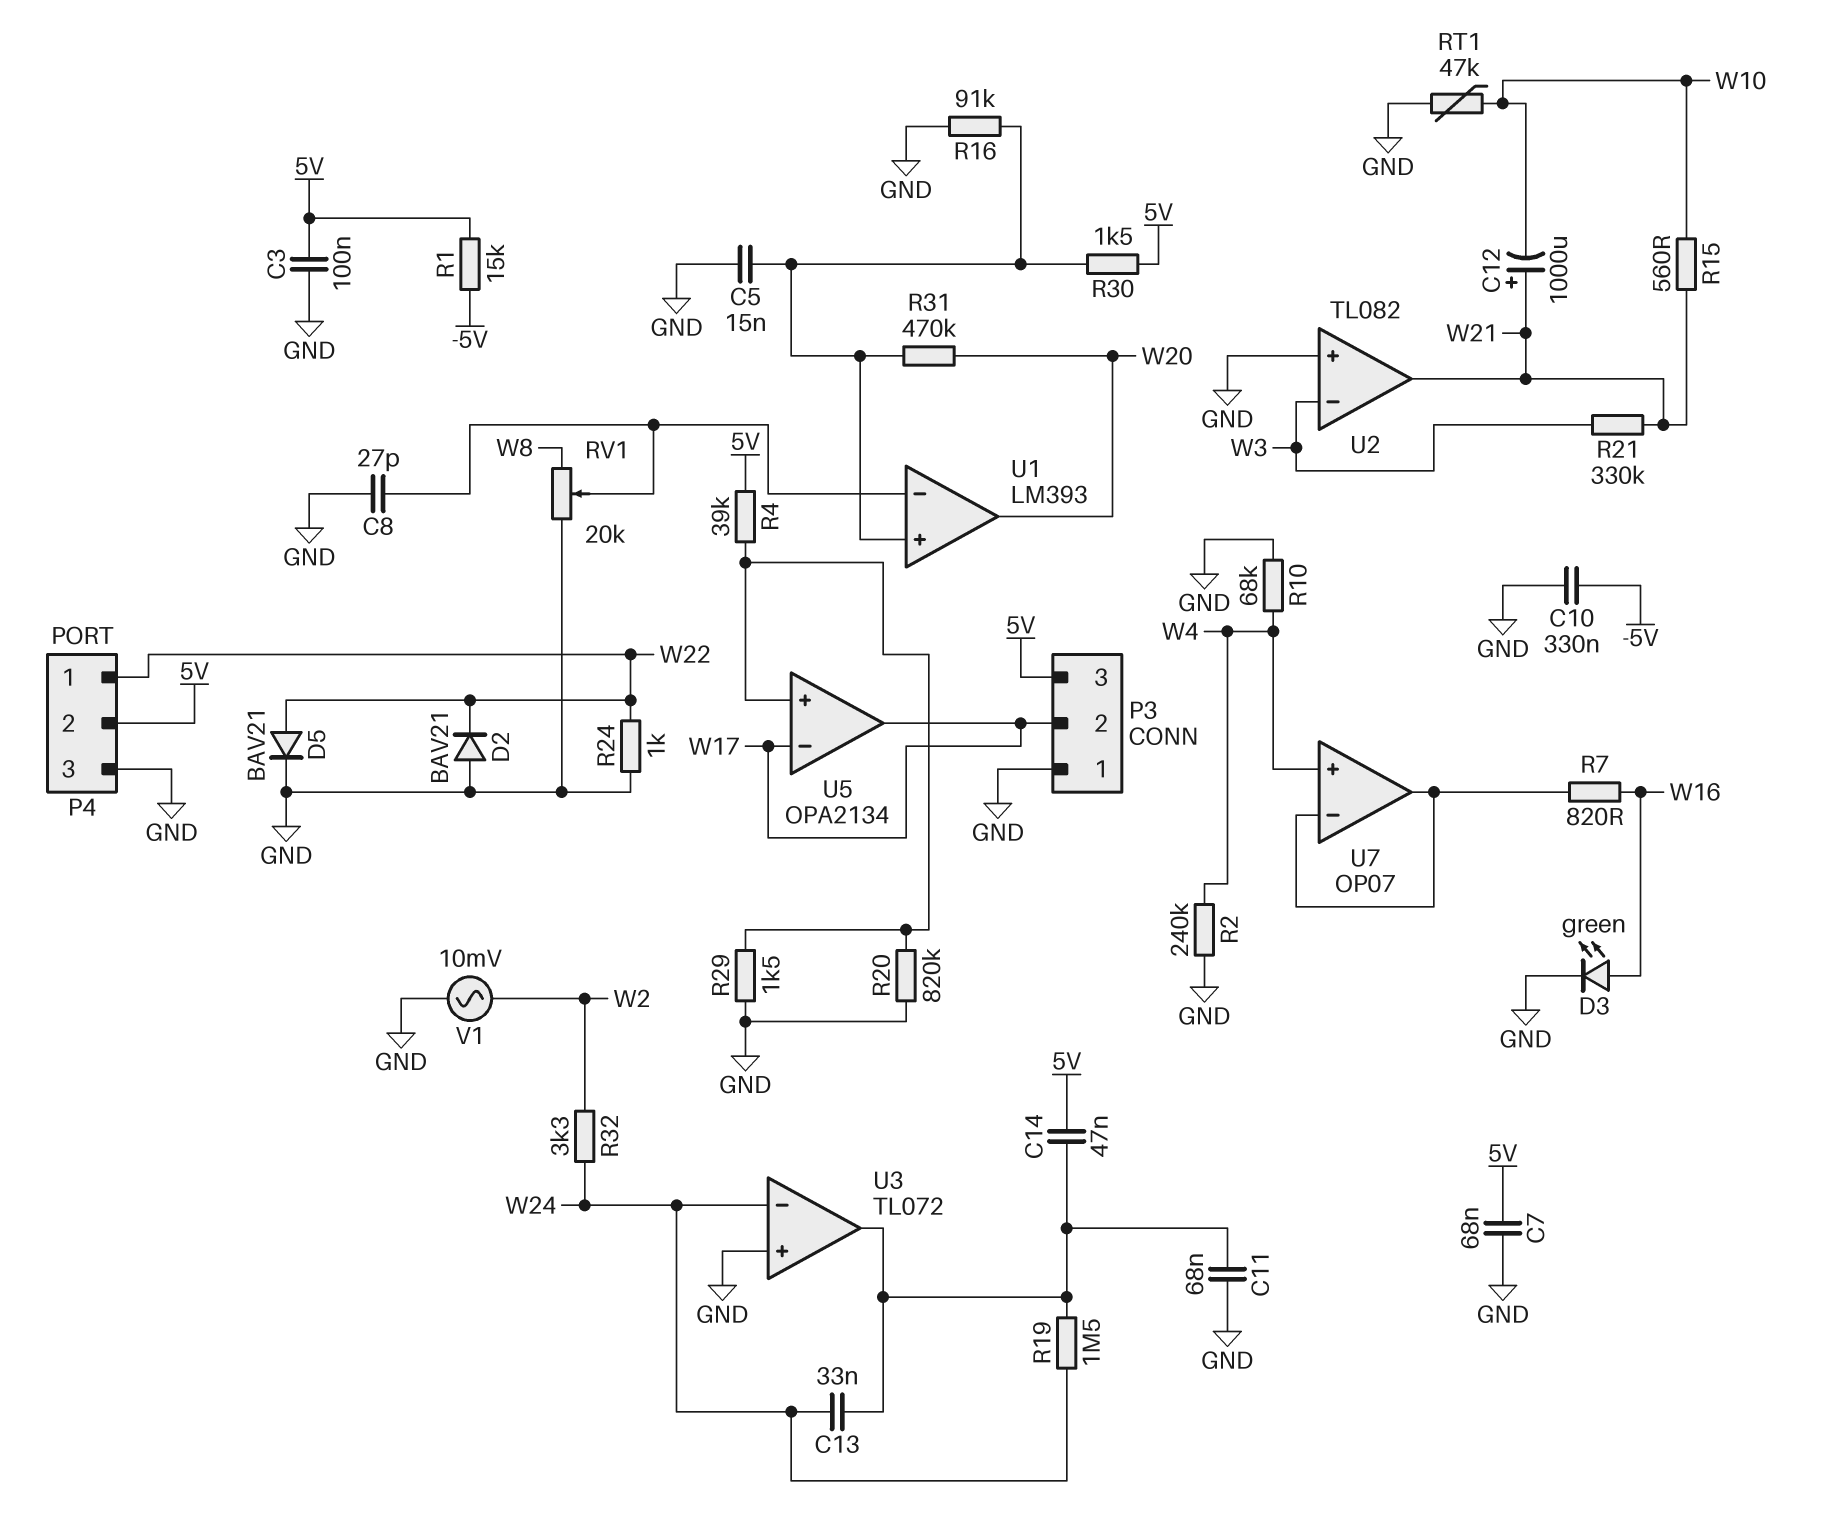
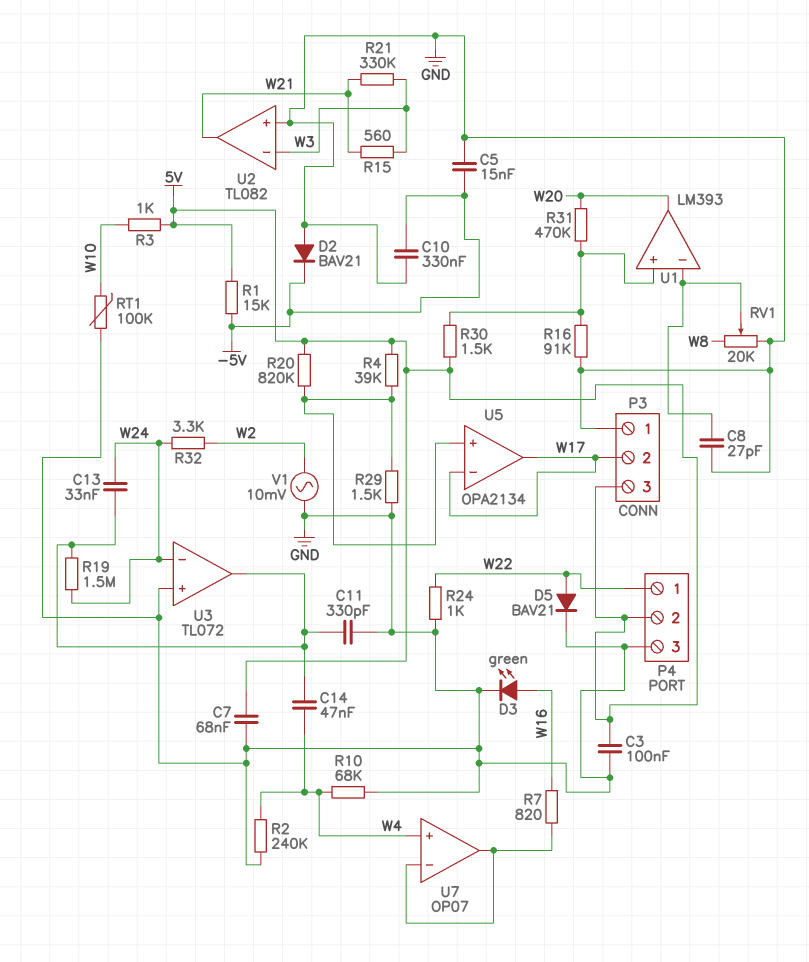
C5: 15nF (GND, U1/in+) -> 15nF (-5V, GND)
C11: 68nF (GND, U3/out) -> 330pF (GND, U3/out)
C12: 1000uF (plus W21, minus W10) -> none
C14: 47nF (5V, U3/out) -> 47nF (U3/out, W4)
D2: diode BAV21 (A GND, K W22) -> diode BAV21 (A GND, K -5V)
R3: none -> 1k (5V, W10)
R15: 560 (W10, W21) -> 560 (W3, W21)
R20: 820k (GND, U5/in+) -> 820k (5V, U5/in+)
RT1: 47k (GND, W10) -> 100k (GND, W10)

